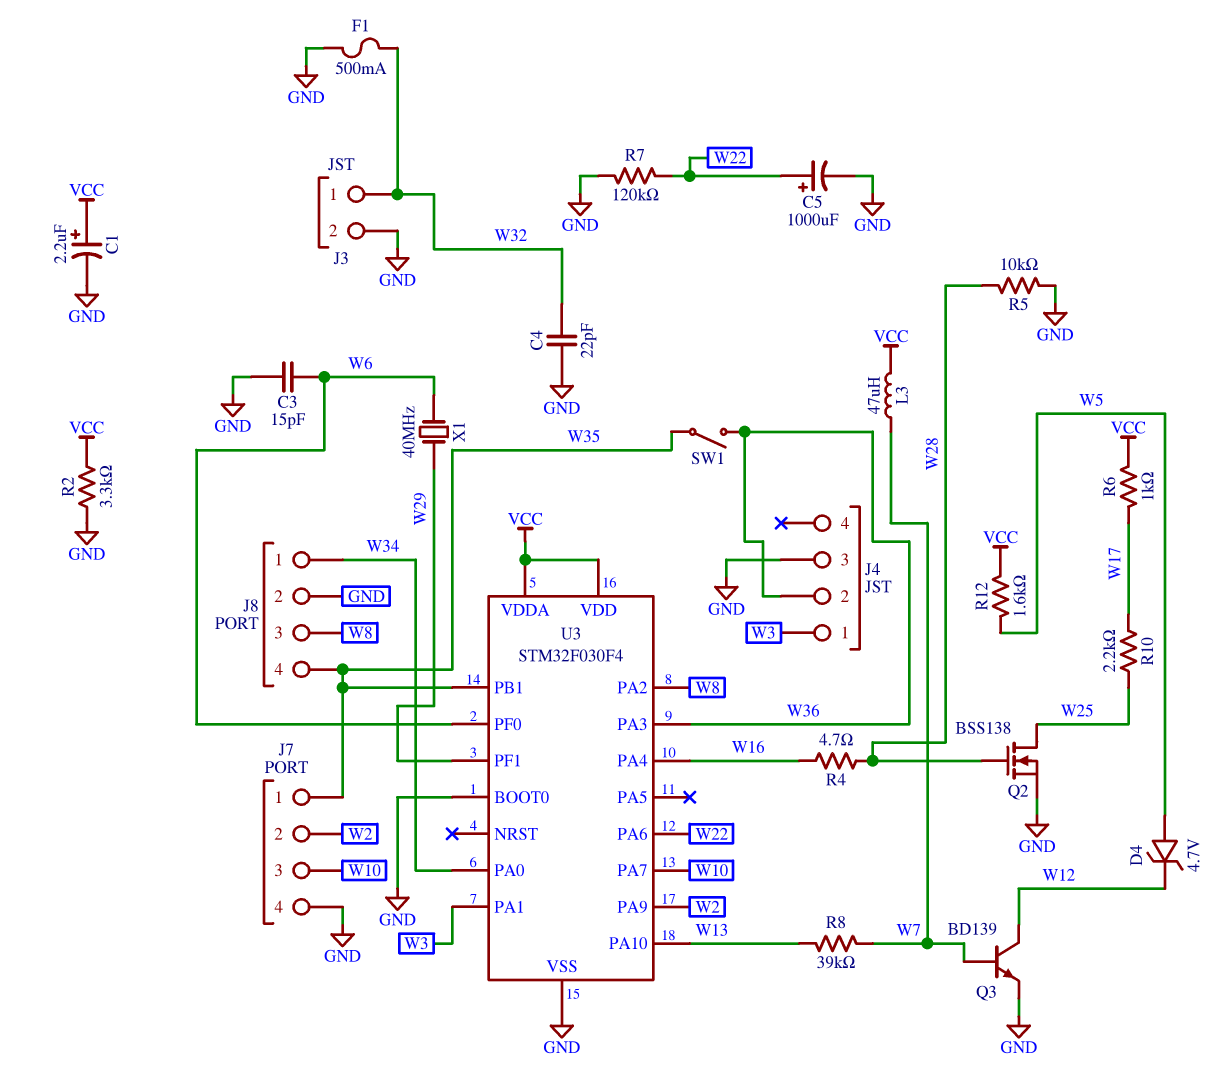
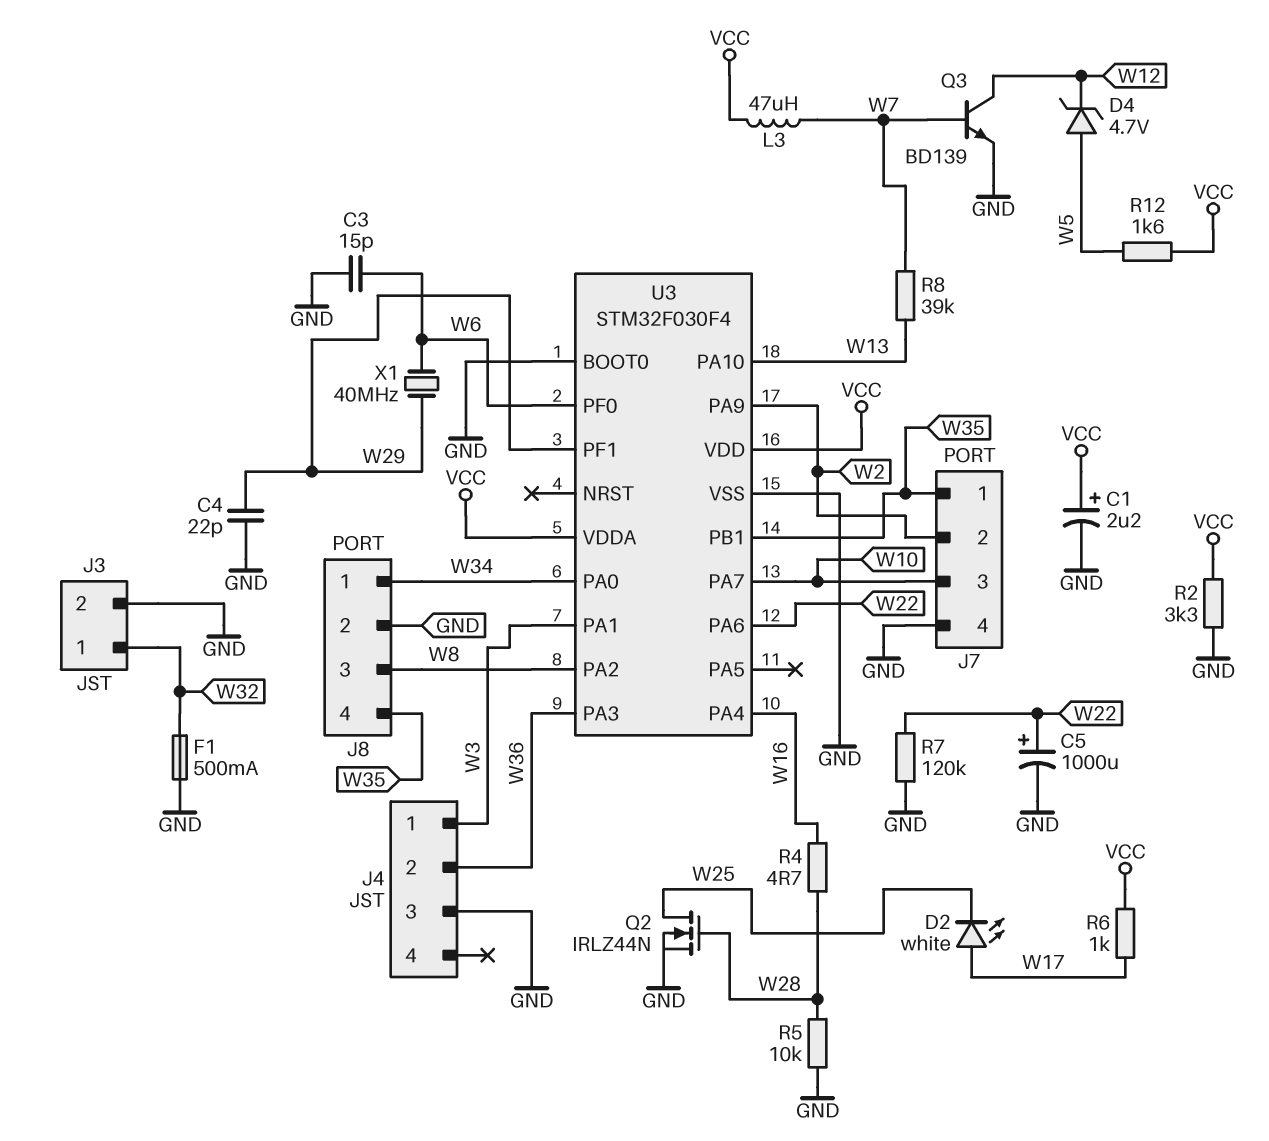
C4: 22pF (GND, W32) -> 22pF (GND, W29)
D2: none -> LED white (A W17, K W25)
Q2: NMOS BSS138 (G W28, D W25, S GND) -> NMOS IRLZ44N (G W28, D W25, S GND)
R10: 2.2k (W17, W25) -> none
SW1: switch (W35, W36) -> none

